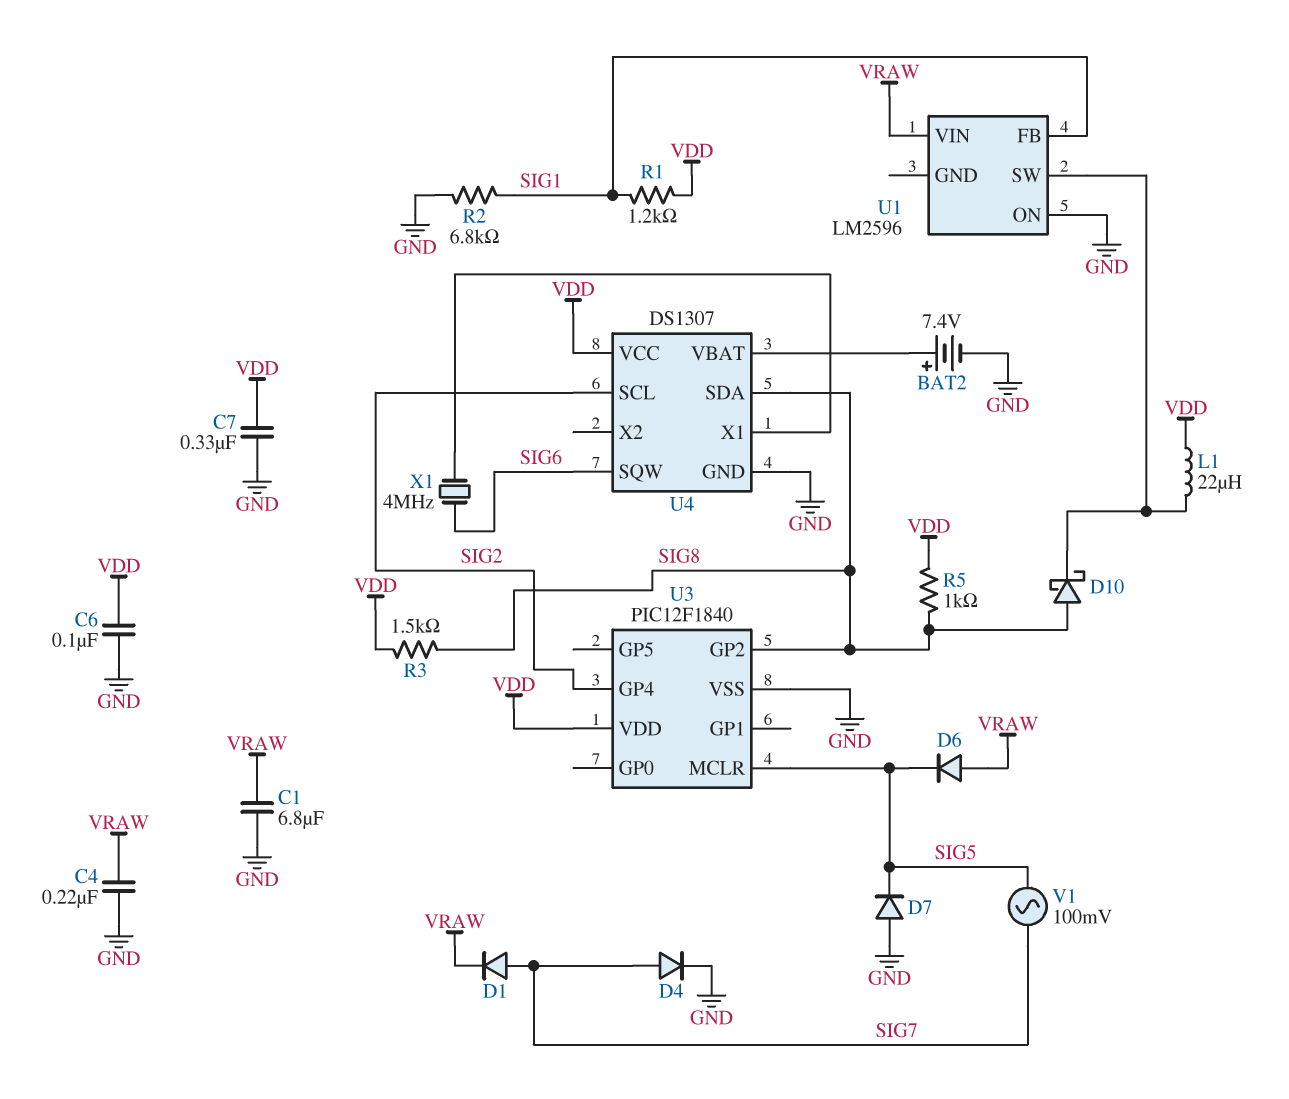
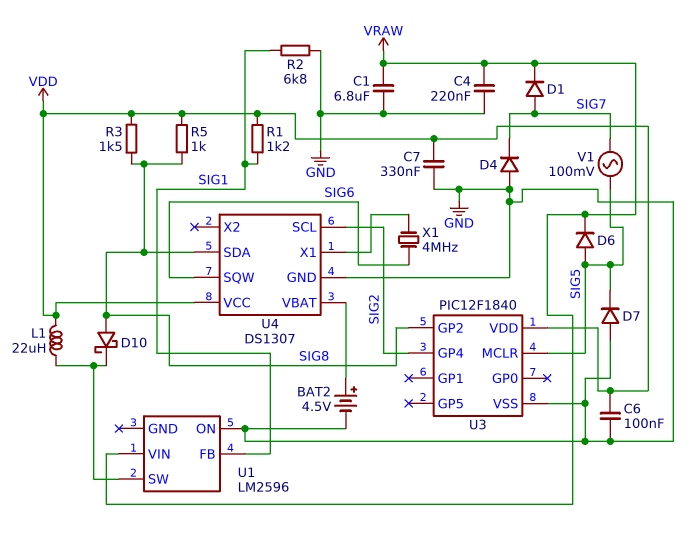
BAT2: 7.4V (plus U4/VBAT, minus GND) -> 4.5V (plus U4/VBAT, minus GND)
D4: diode (A SIG7, K GND) -> diode (A GND, K SIG7)
D6: diode (A VRAW, K SIG5) -> diode (A SIG5, K VRAW)

